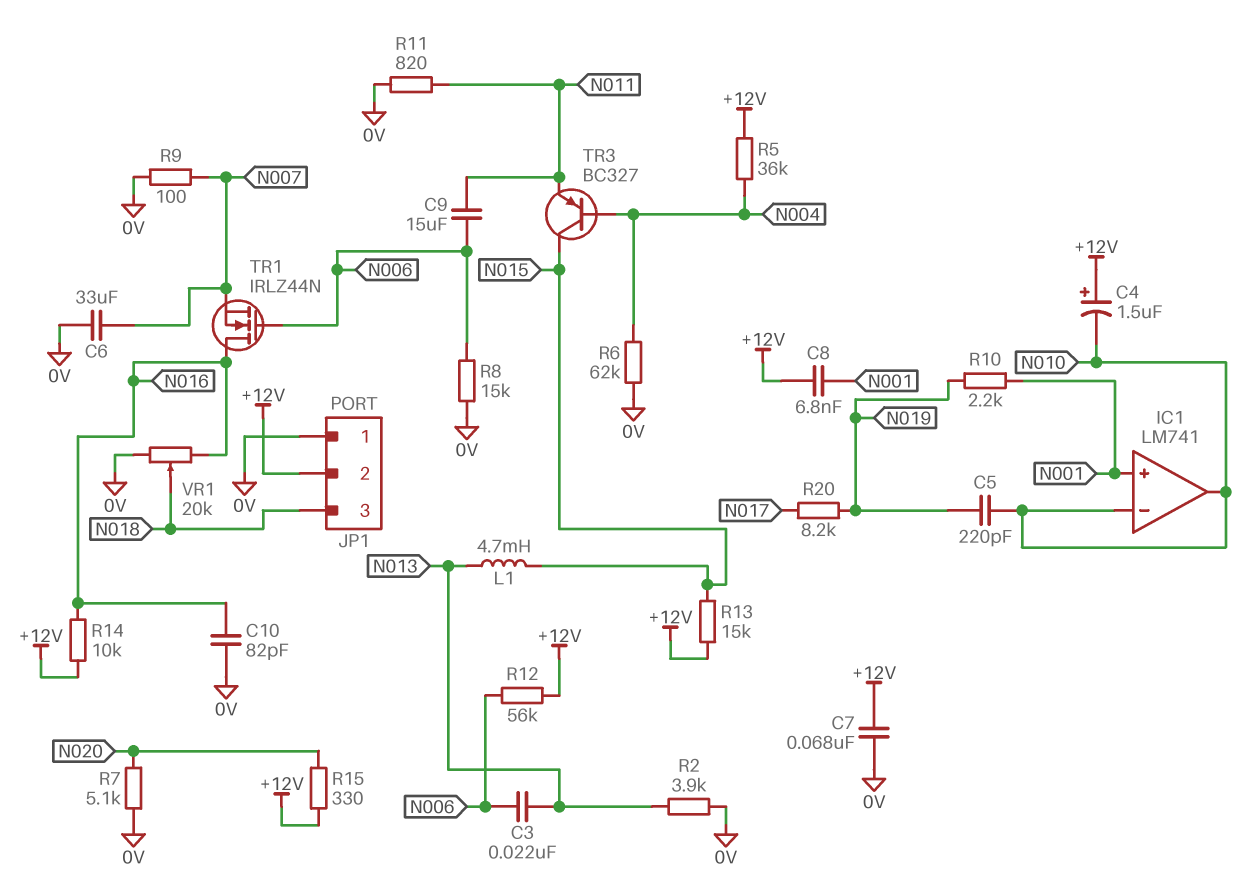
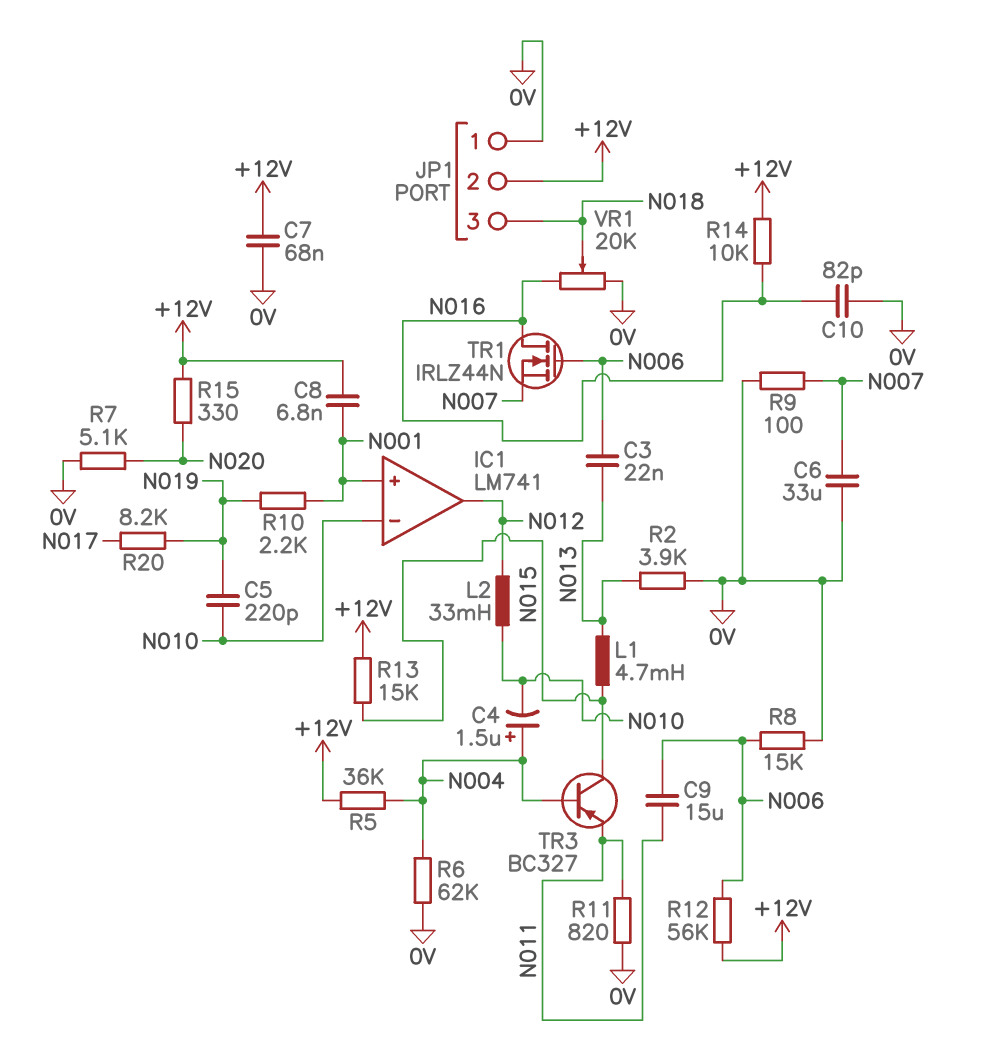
C4: 1.5uF (plus +12V, minus N010) -> 1.5uF (plus N004, minus N010)
IC1 pin out: N010 -> N012
L2: none -> 33mH (N010, N012)

